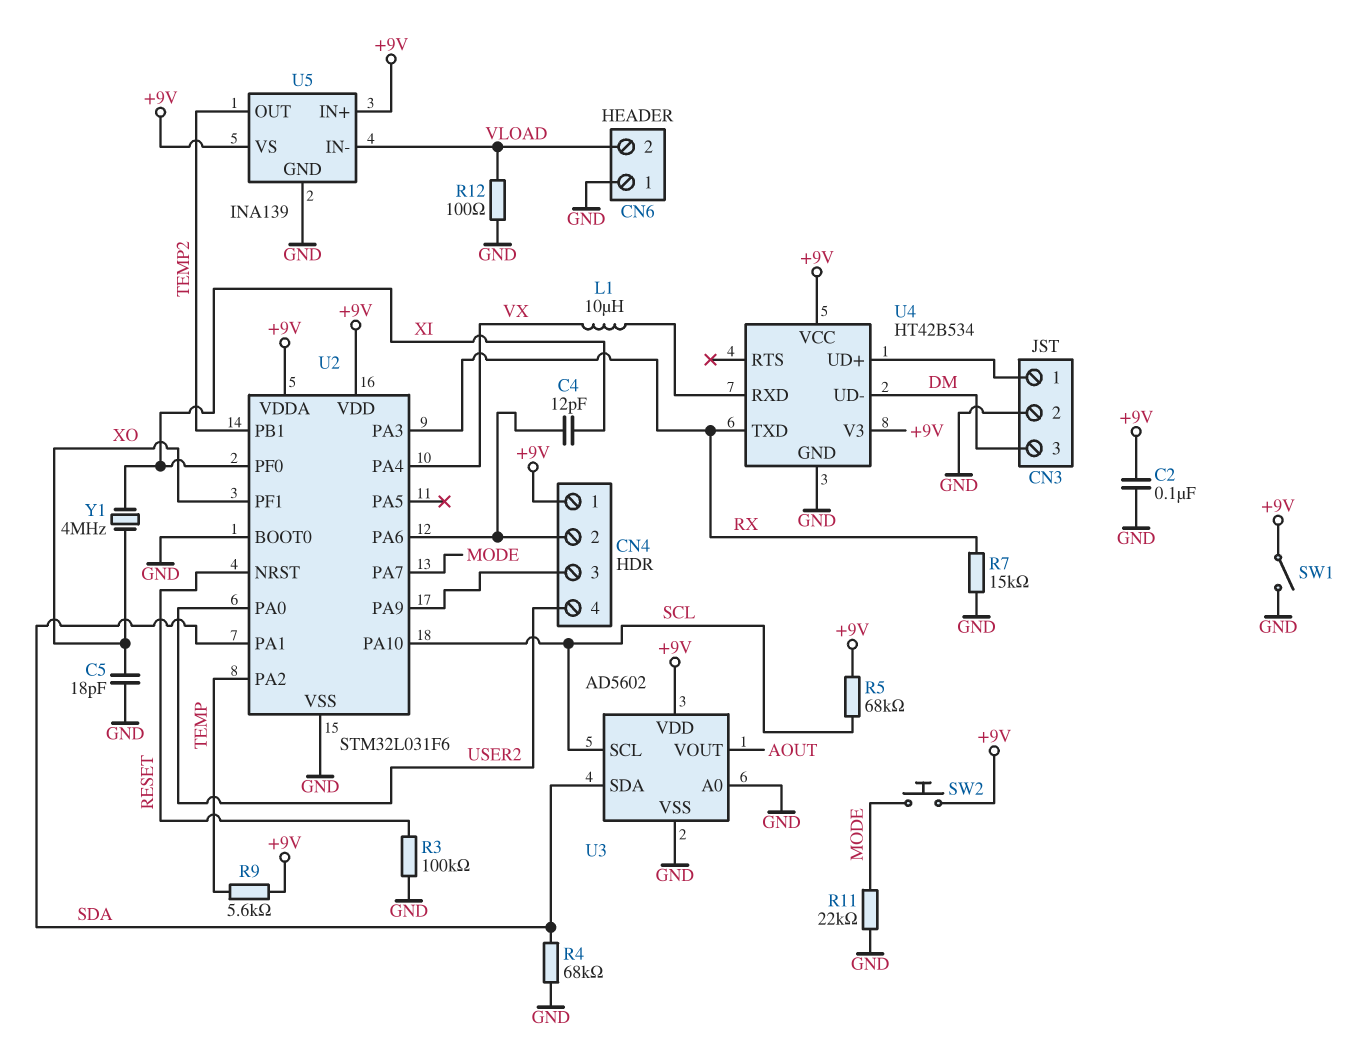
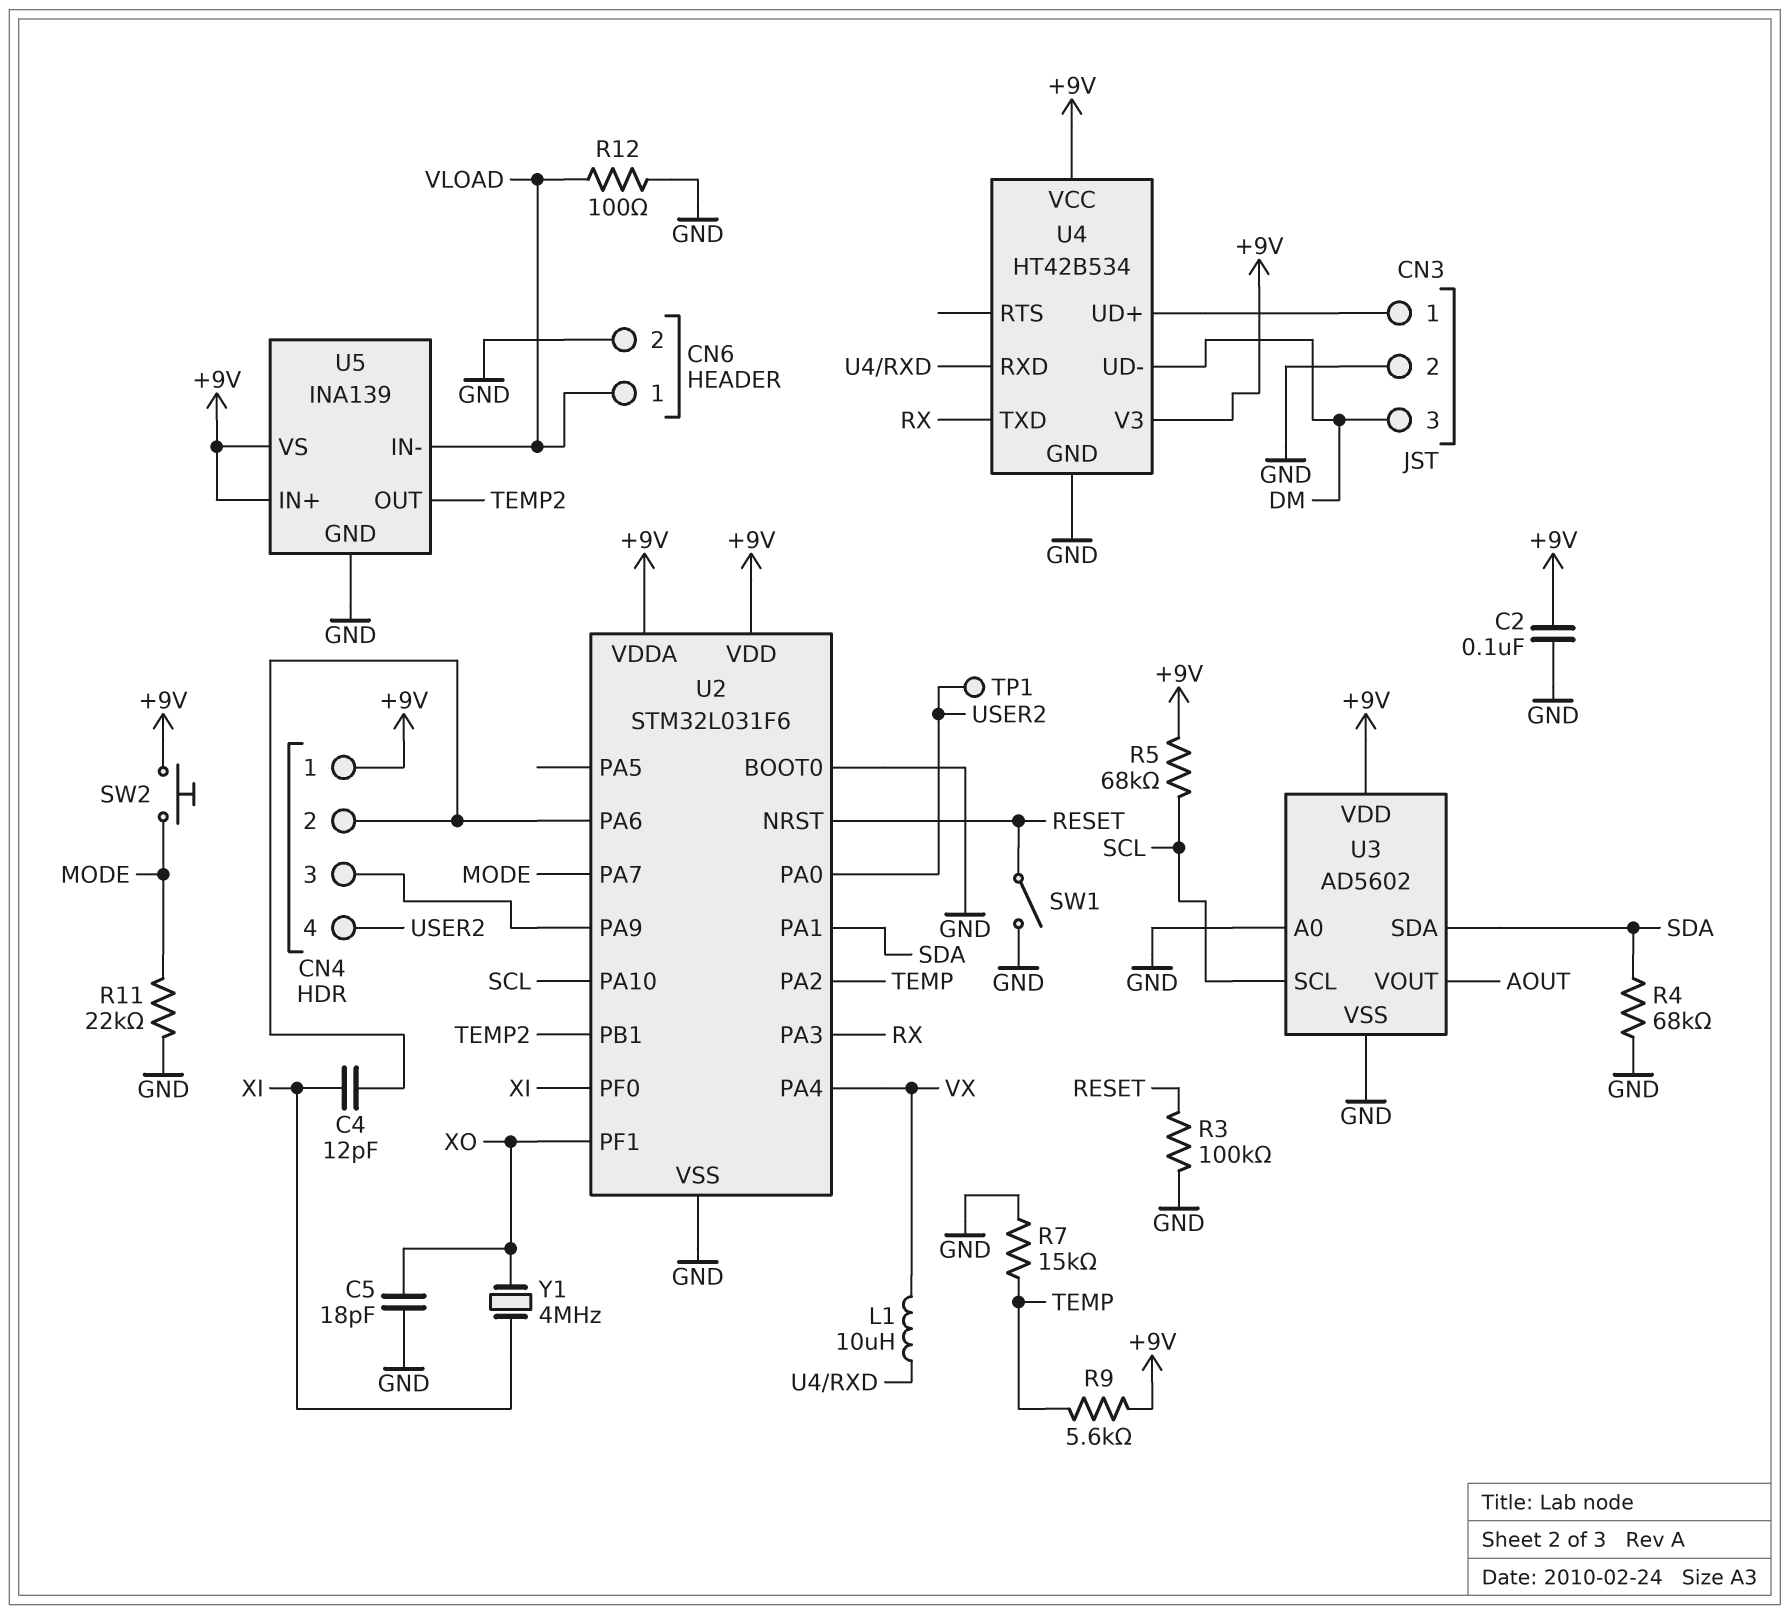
CN6 pin 1: GND -> VLOAD
CN6 pin 2: VLOAD -> GND
R7: 15k (GND, RX) -> 15k (GND, TEMP)
SW1: switch (+9V, GND) -> switch (GND, RESET)
TP1: none -> test point (USER2)

